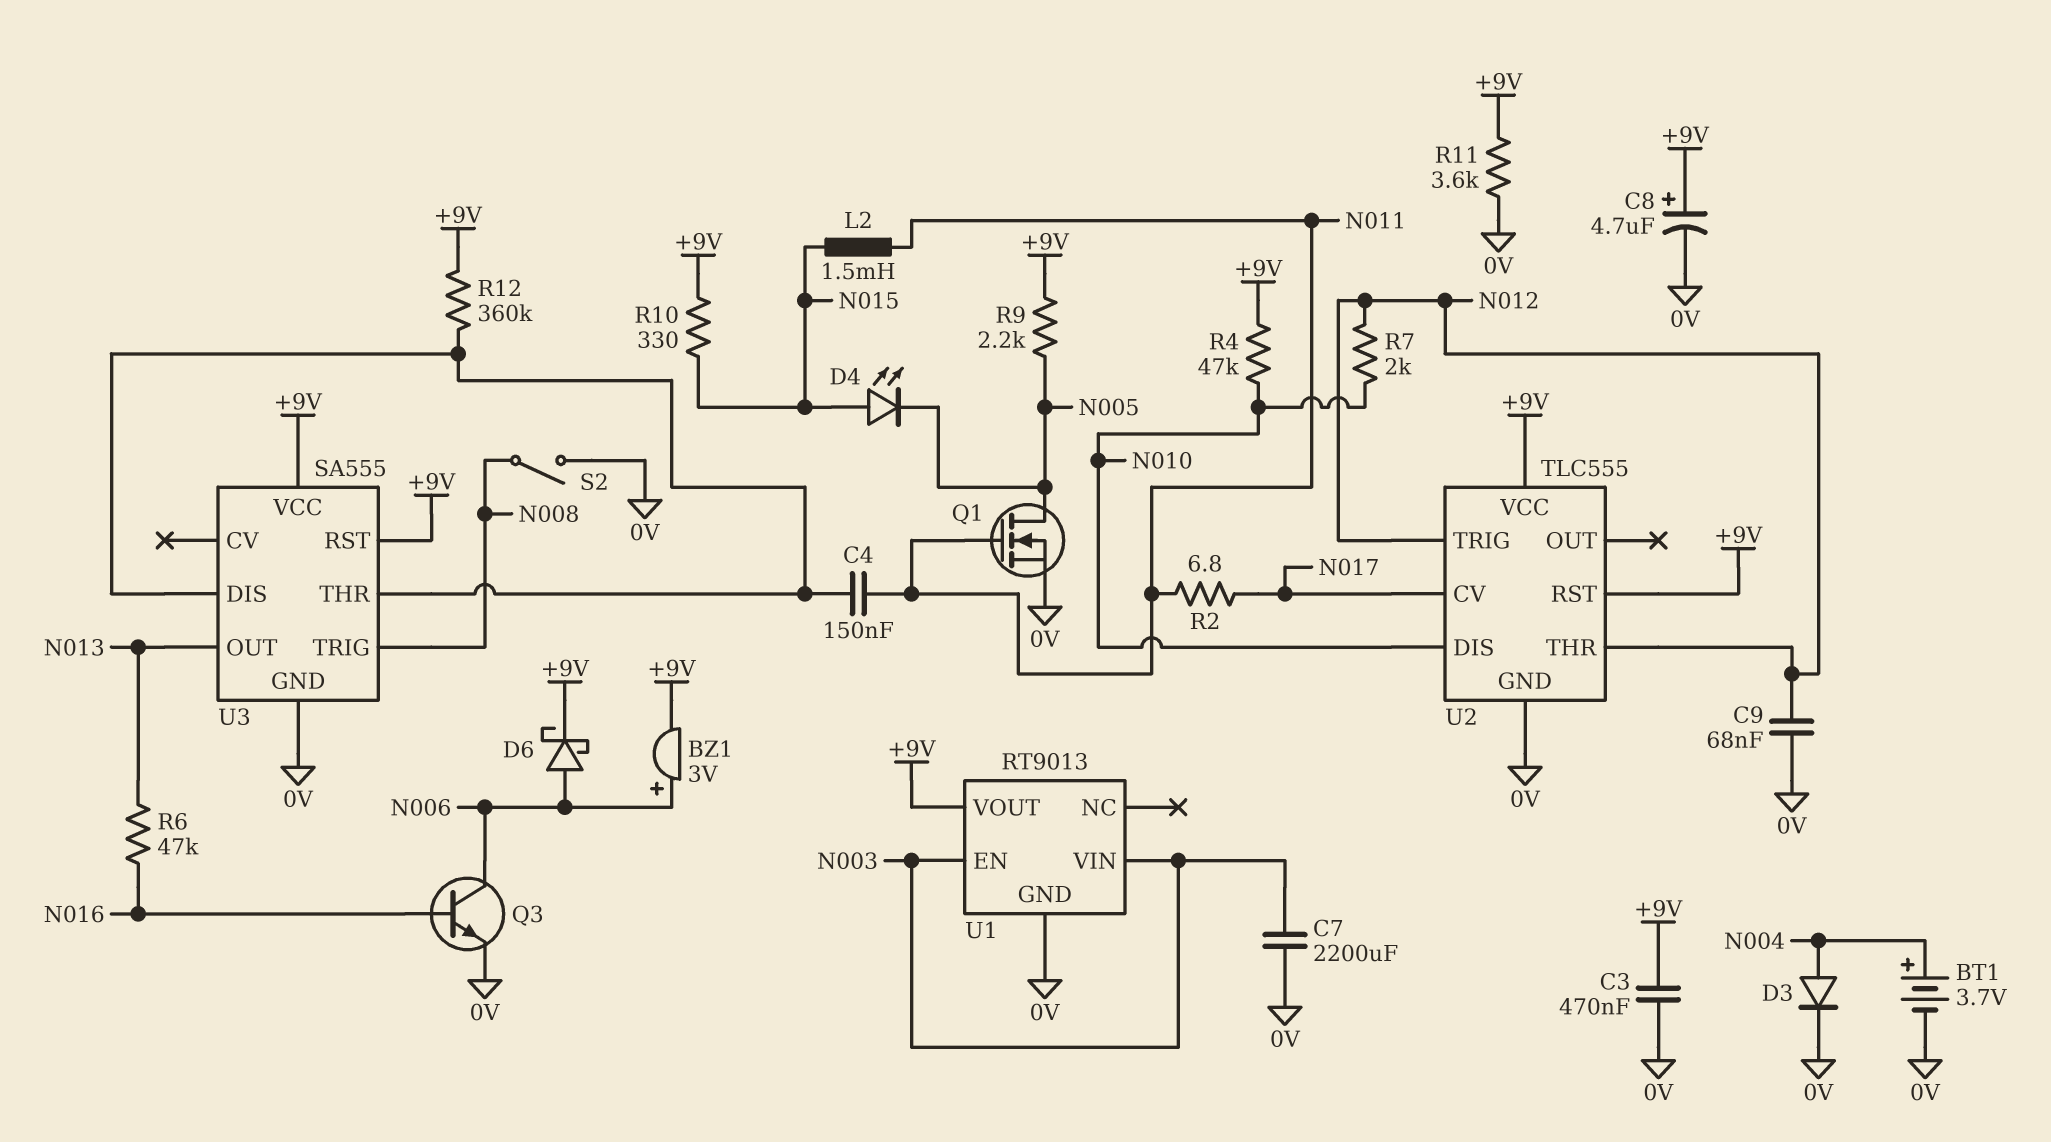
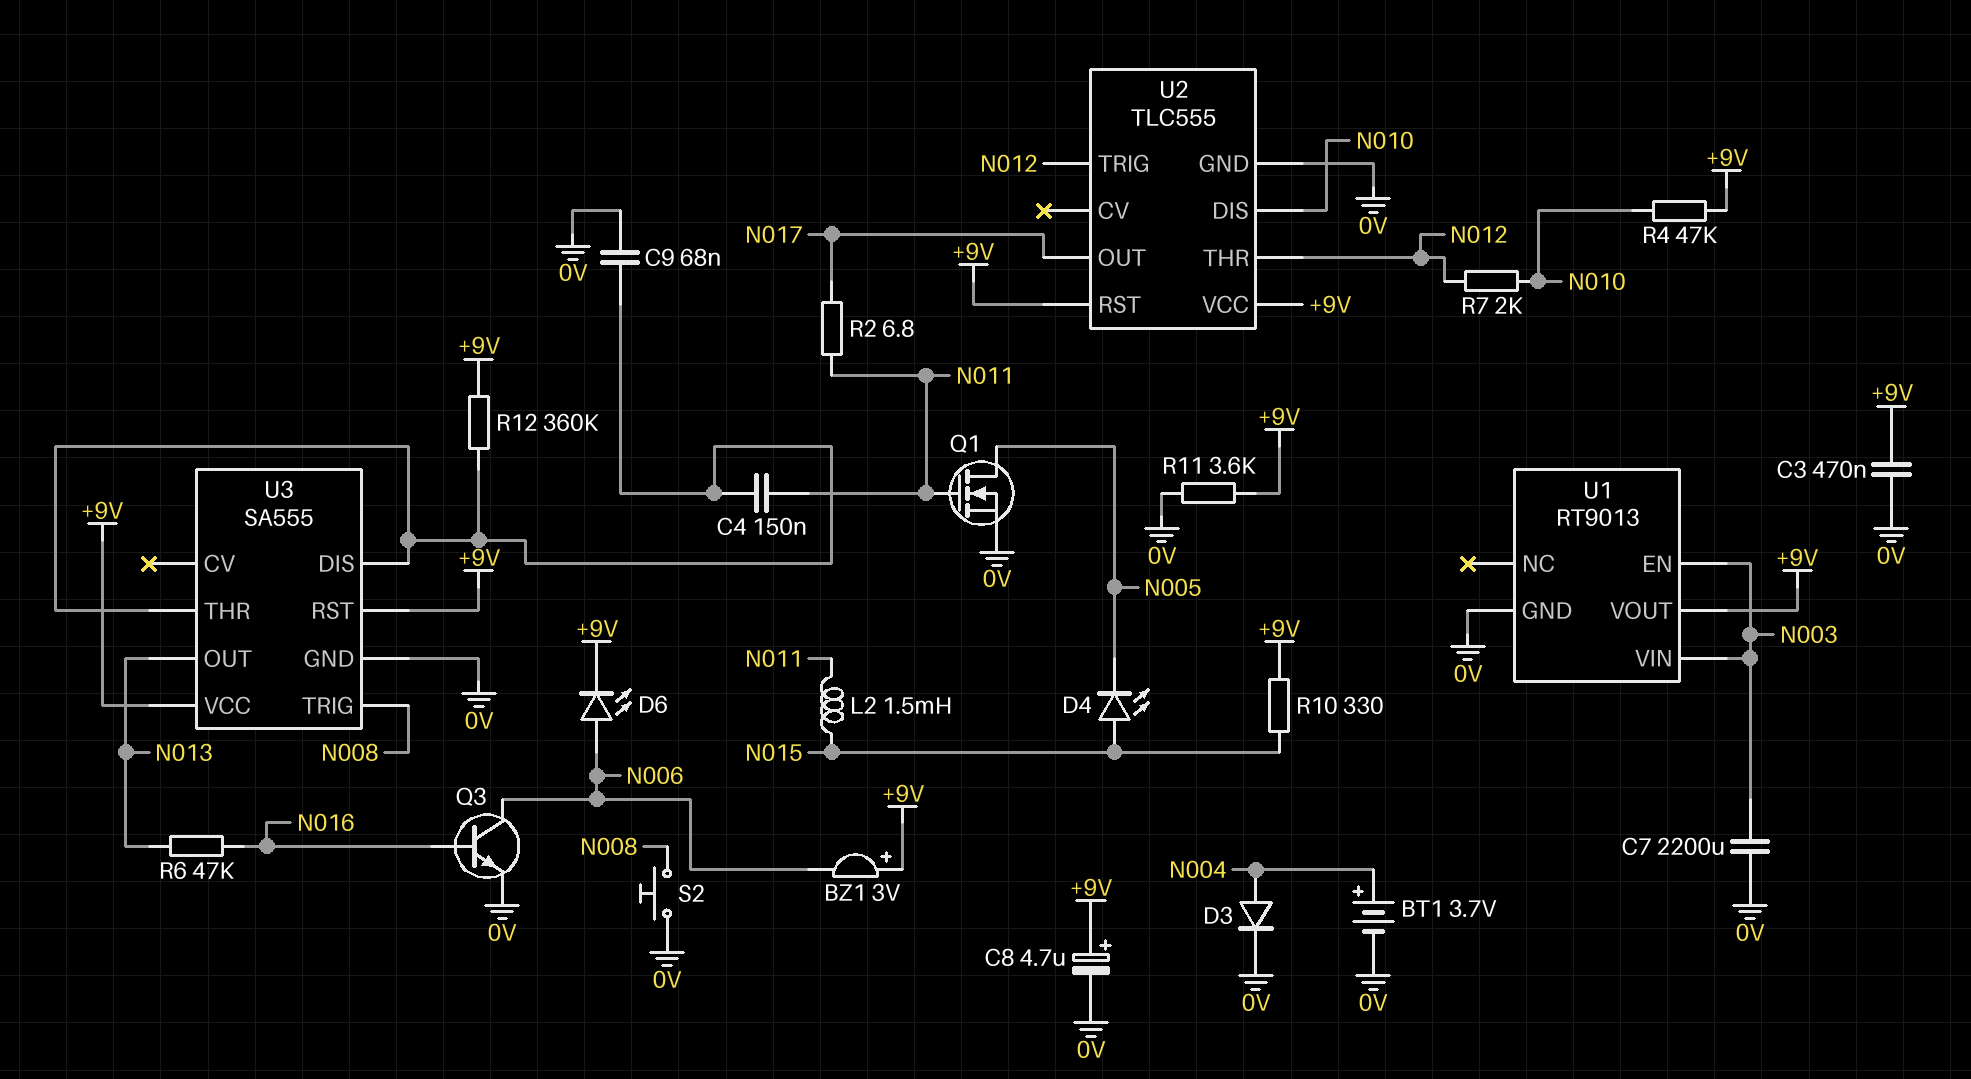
BZ1: buzzer 3V (plus N006, minus +9V) -> buzzer 3V (plus +9V, minus N006)
C9: 68nF (0V, N012) -> 68nF (0V, U3/DIS)
D6: schottky (A N006, K +9V) -> LED (A N006, K +9V)
R9: 2.2k (+9V, N005) -> none
S2: switch (0V, N008) -> button (0V, N008)
U2 pin CV: N017 -> none
U2 pin OUT: none -> N017

